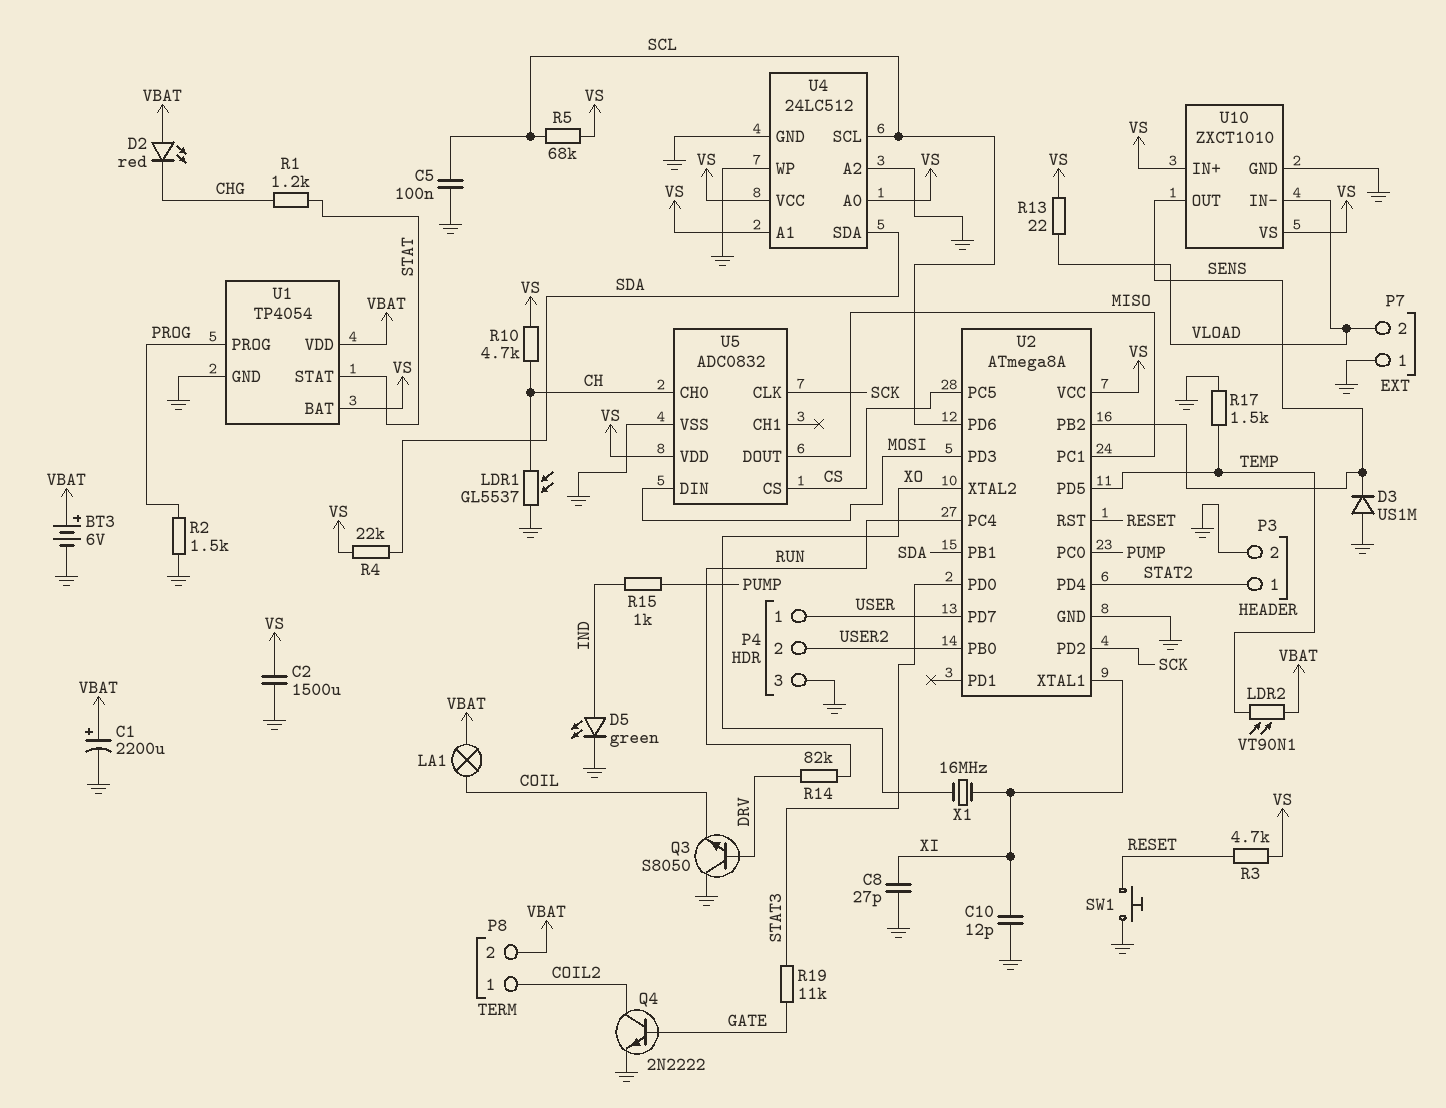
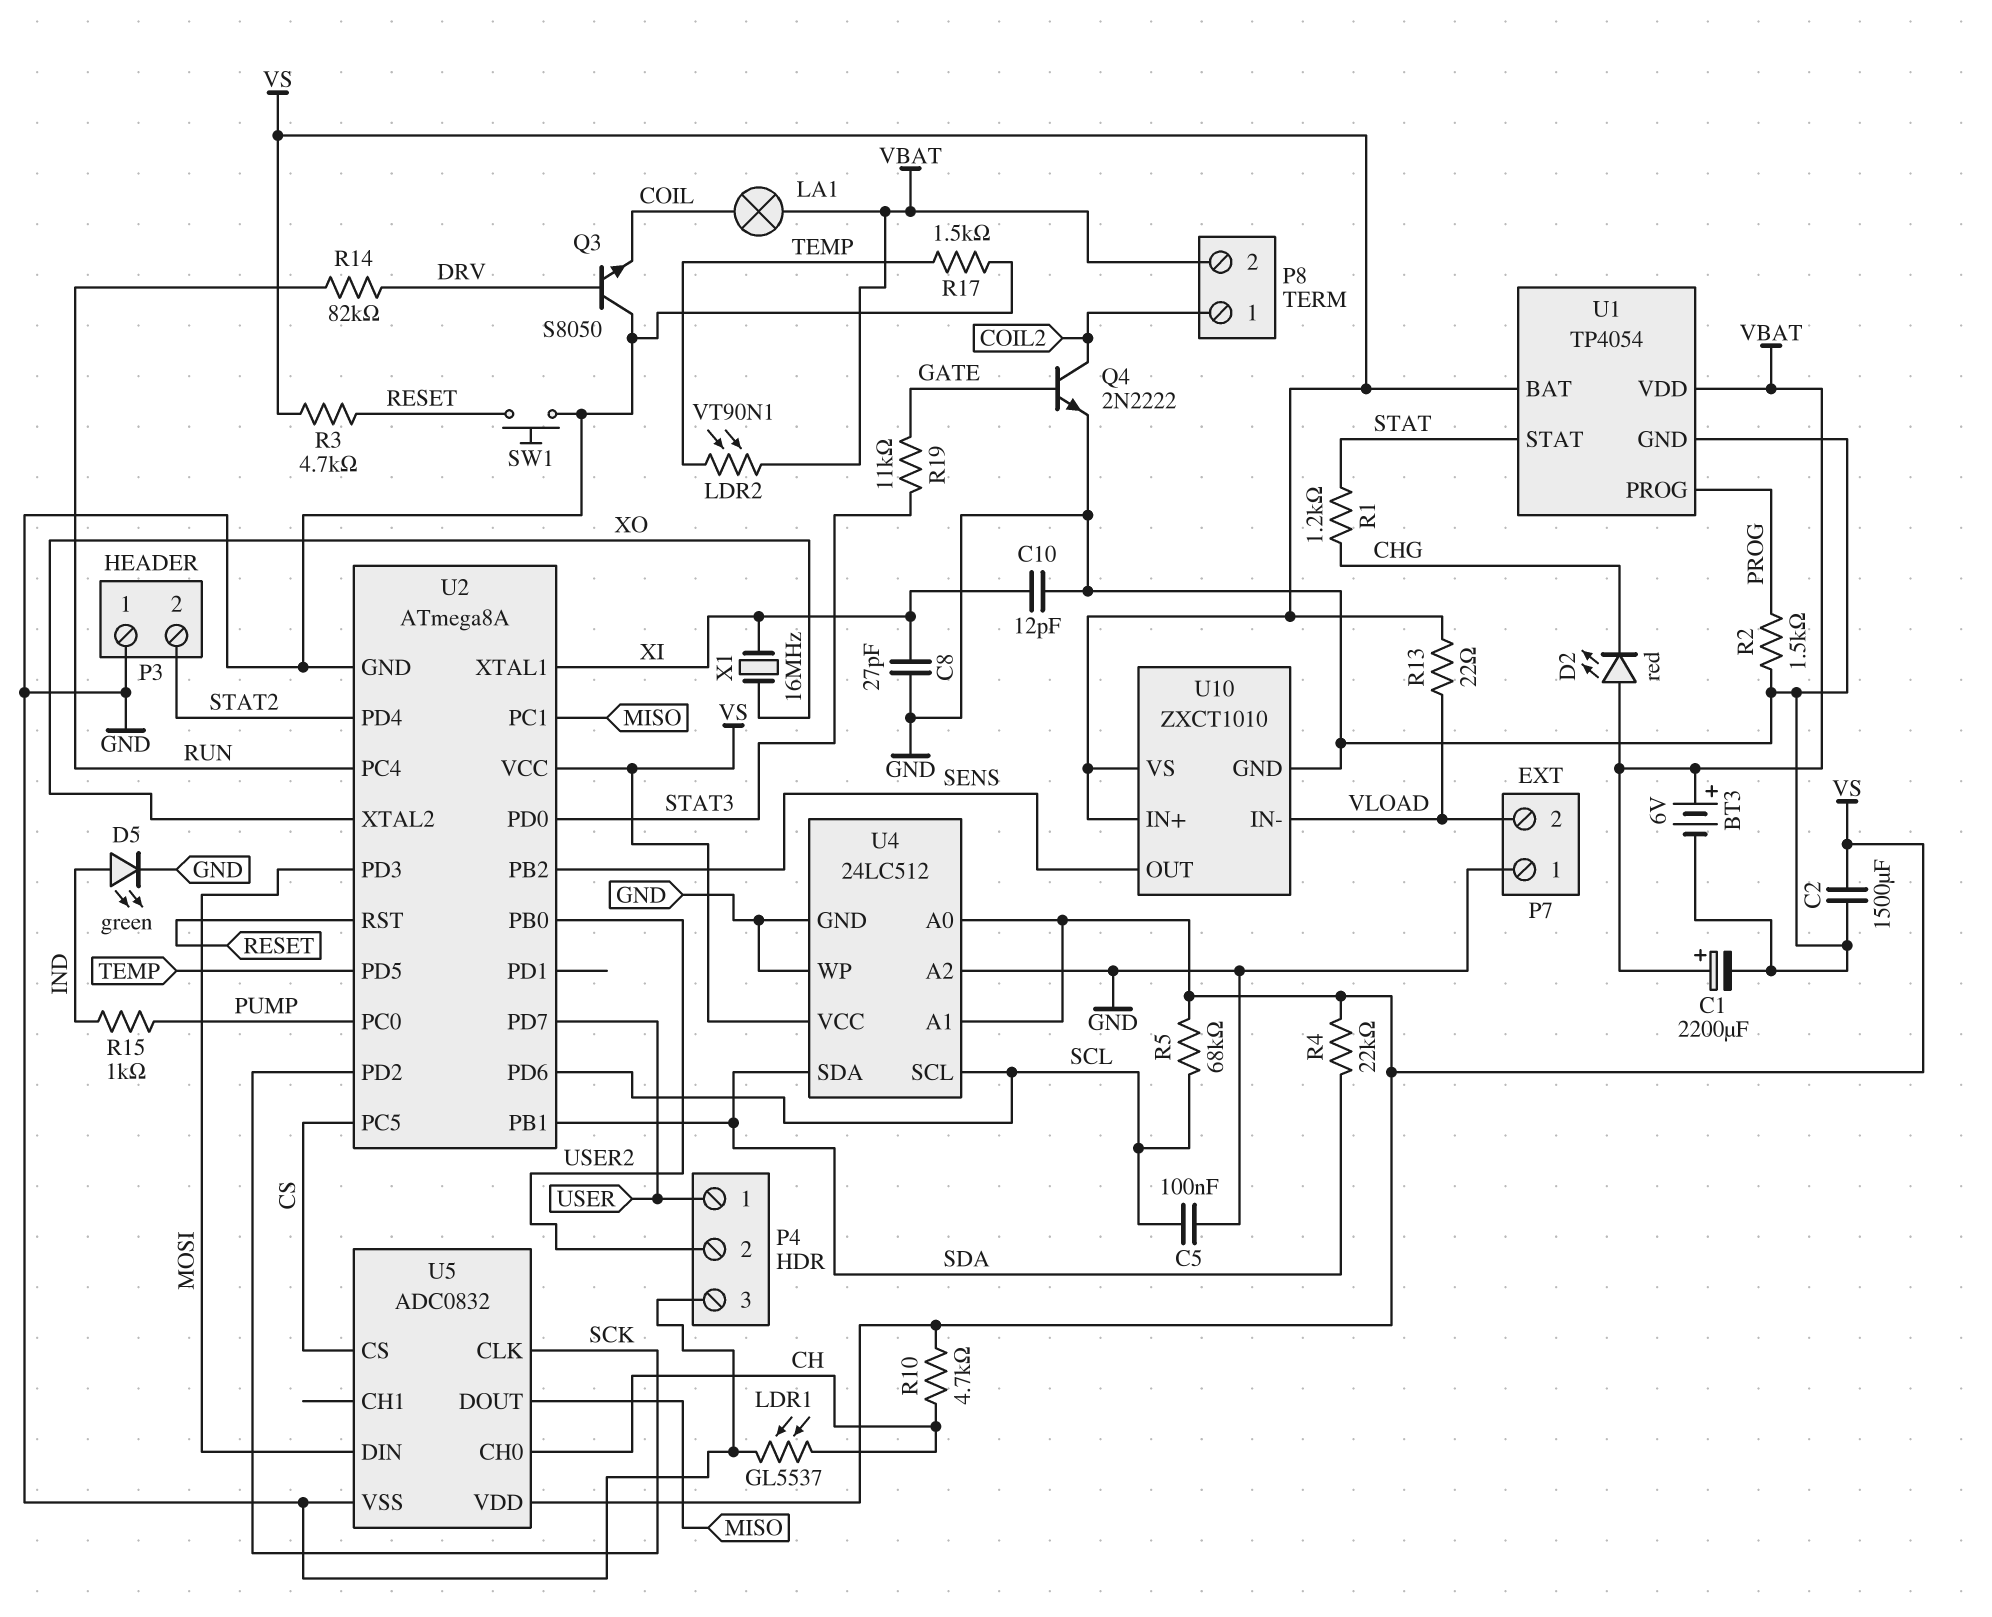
D3: diode US1M (A GND, K SENS) -> none
P3 pin 1: STAT2 -> GND
P3 pin 2: GND -> STAT2

